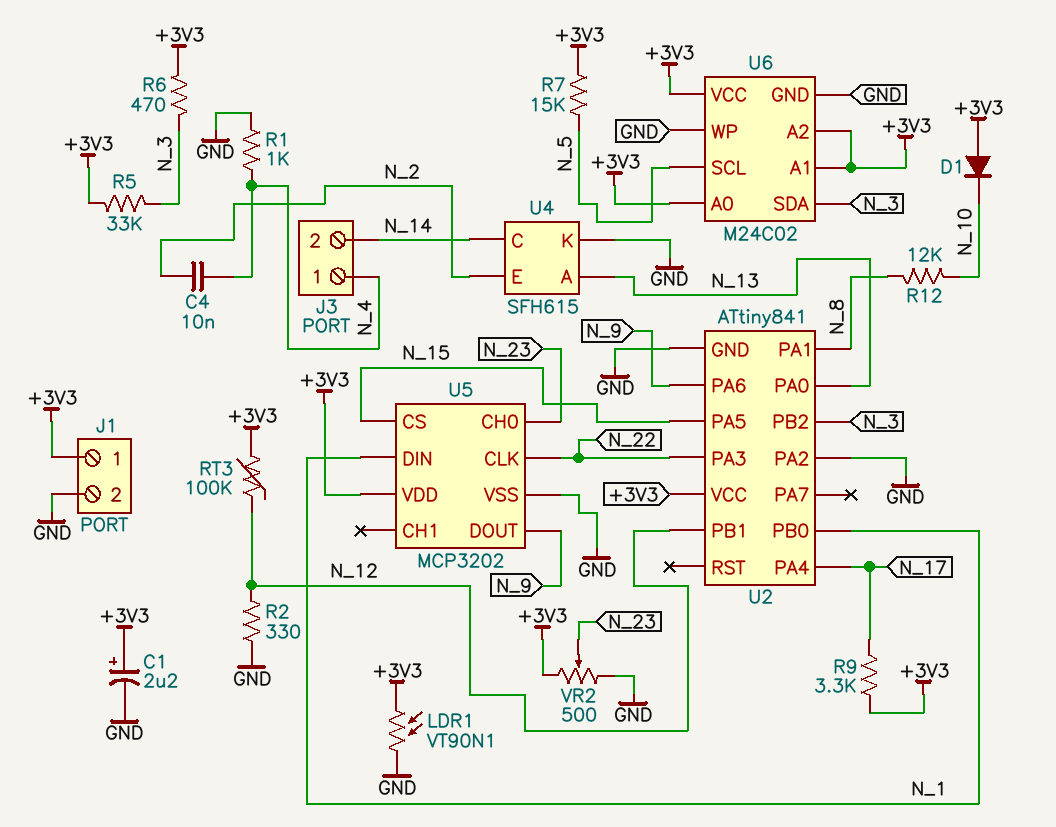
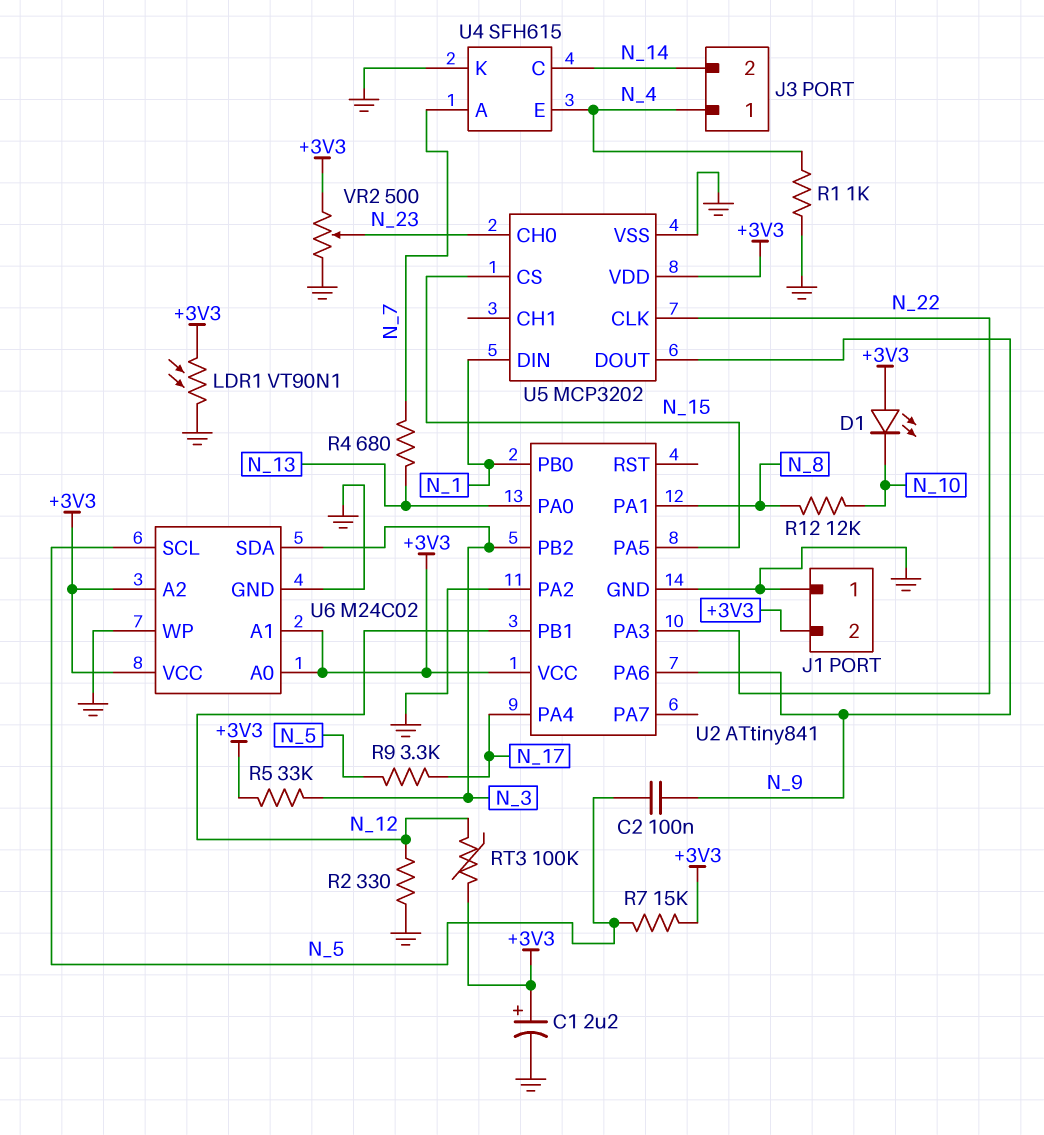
C2: none -> 100nF (N_5, N_9)
C4: 10nF (N_2, N_4) -> none
D1: diode (A +3V3, K N_10) -> LED (A +3V3, K N_10)
J1 pin 1: +3V3 -> GND
J1 pin 2: GND -> +3V3
R4: none -> 680 (N_7, N_13)
R6: 470 (+3V3, N_3) -> none
R9: 3.3k (+3V3, N_17) -> 3.3k (N_5, N_17)
U4 pin A: N_13 -> N_7
U4 pin E: N_2 -> N_4

